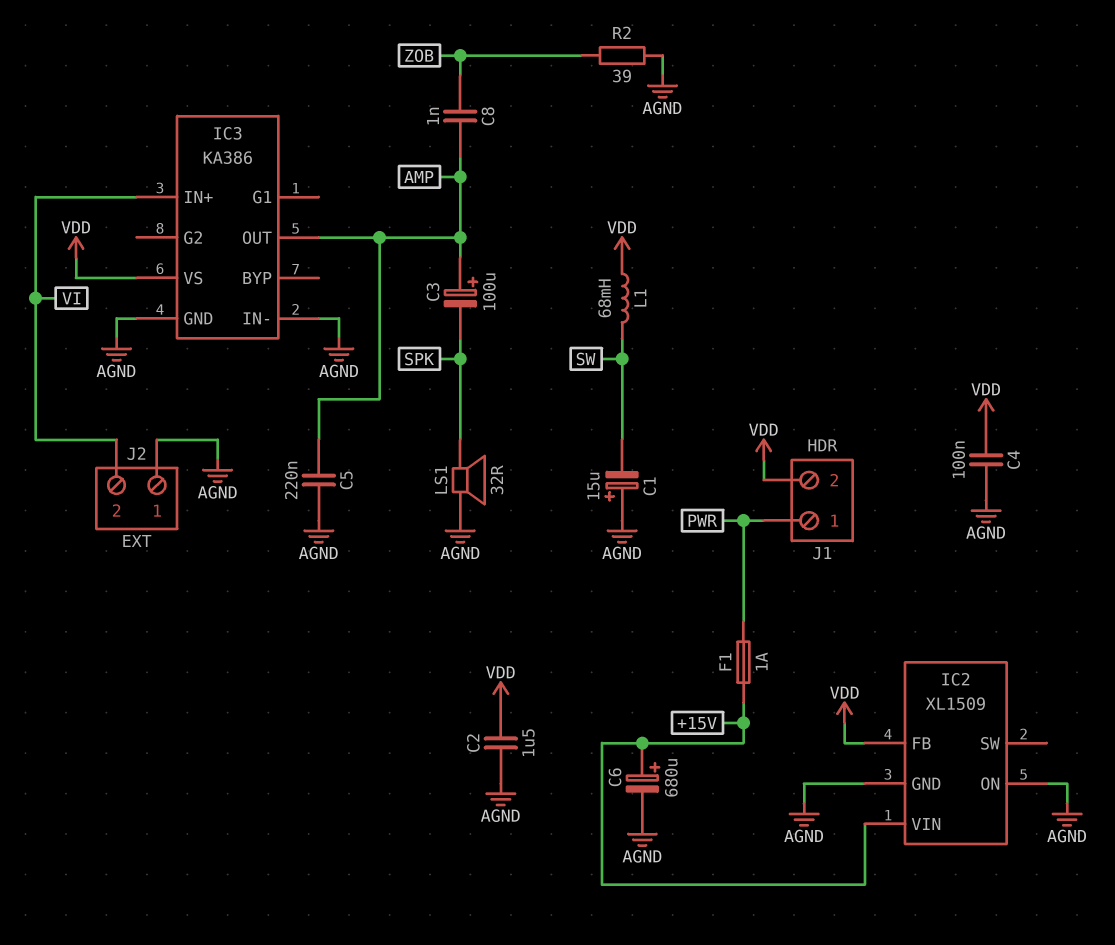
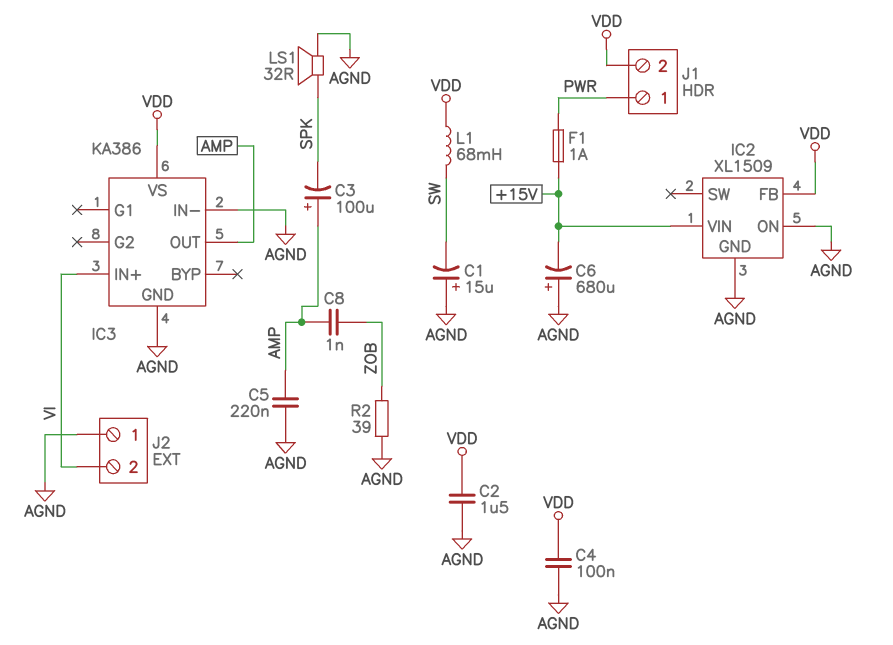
C6: 680uF (plus +15V, minus AGND) -> 680uF (plus AGND, minus +15V)

